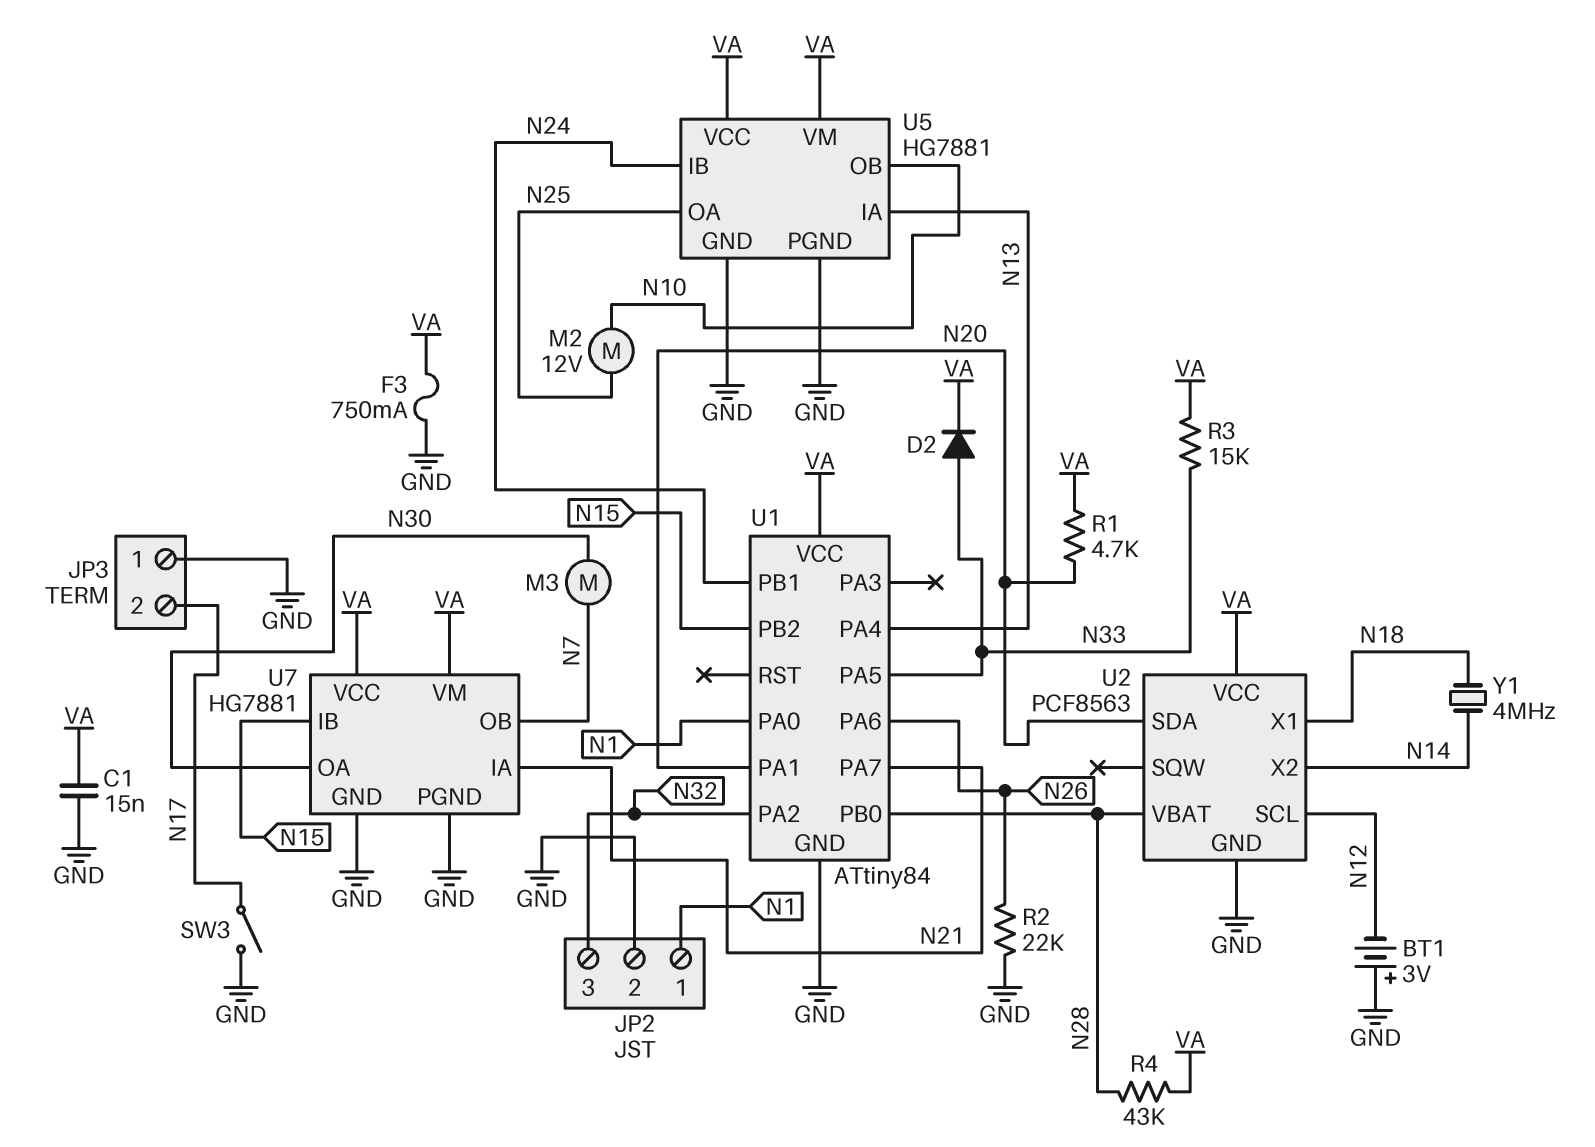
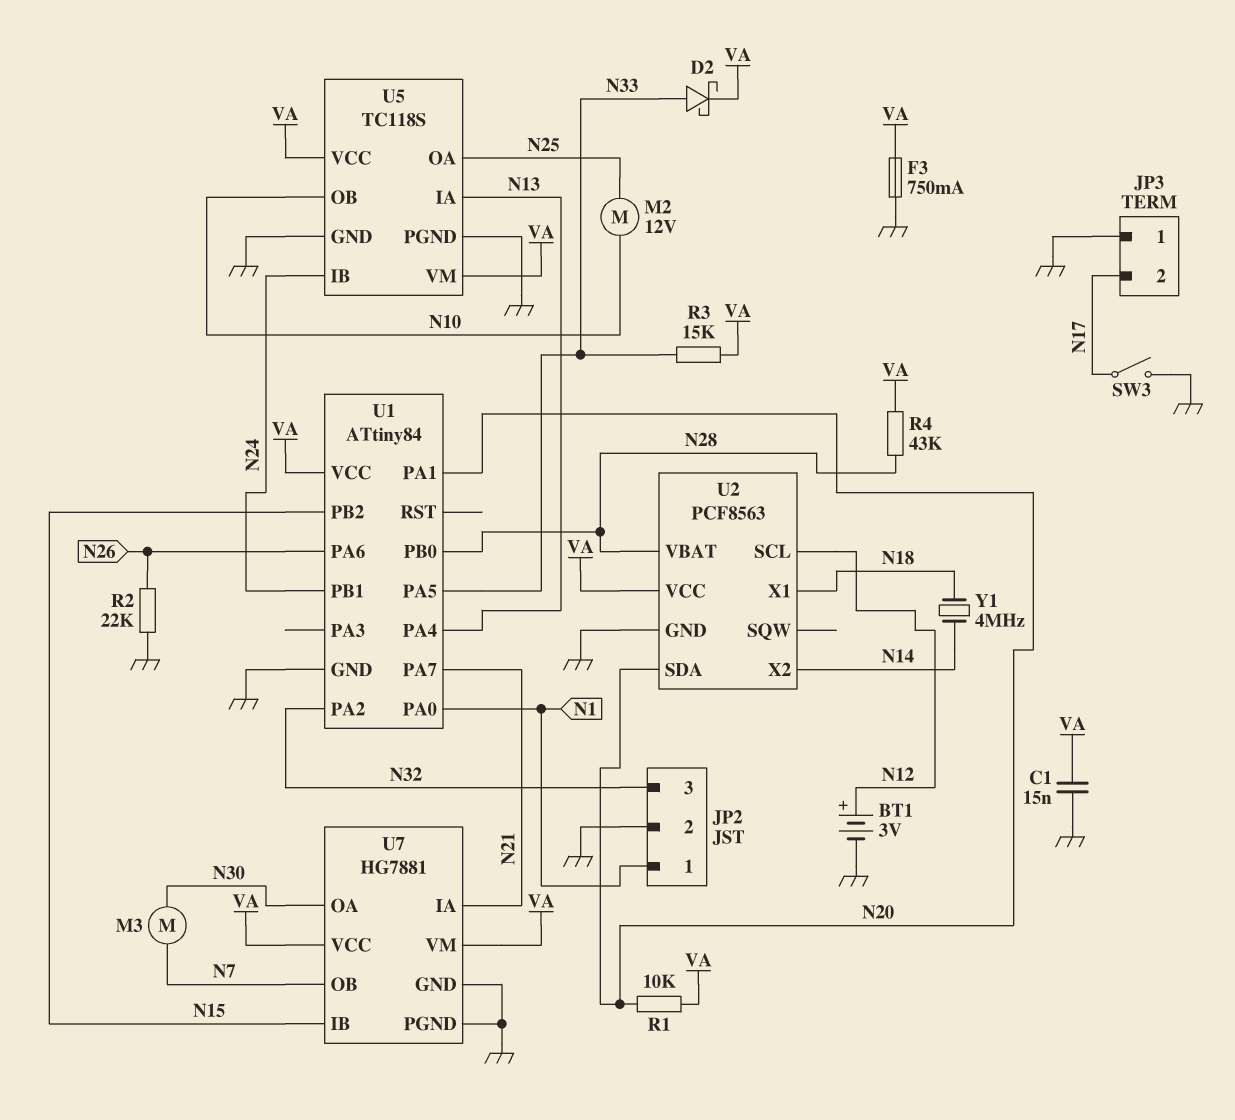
BT1: 3V (plus GND, minus N12) -> 3V (plus N12, minus GND)
D2: diode (A N33, K VA) -> schottky (A N33, K VA)
R1: 4.7k (N20, VA) -> 10k (N20, VA)
U5: HG7881 -> TC118S

